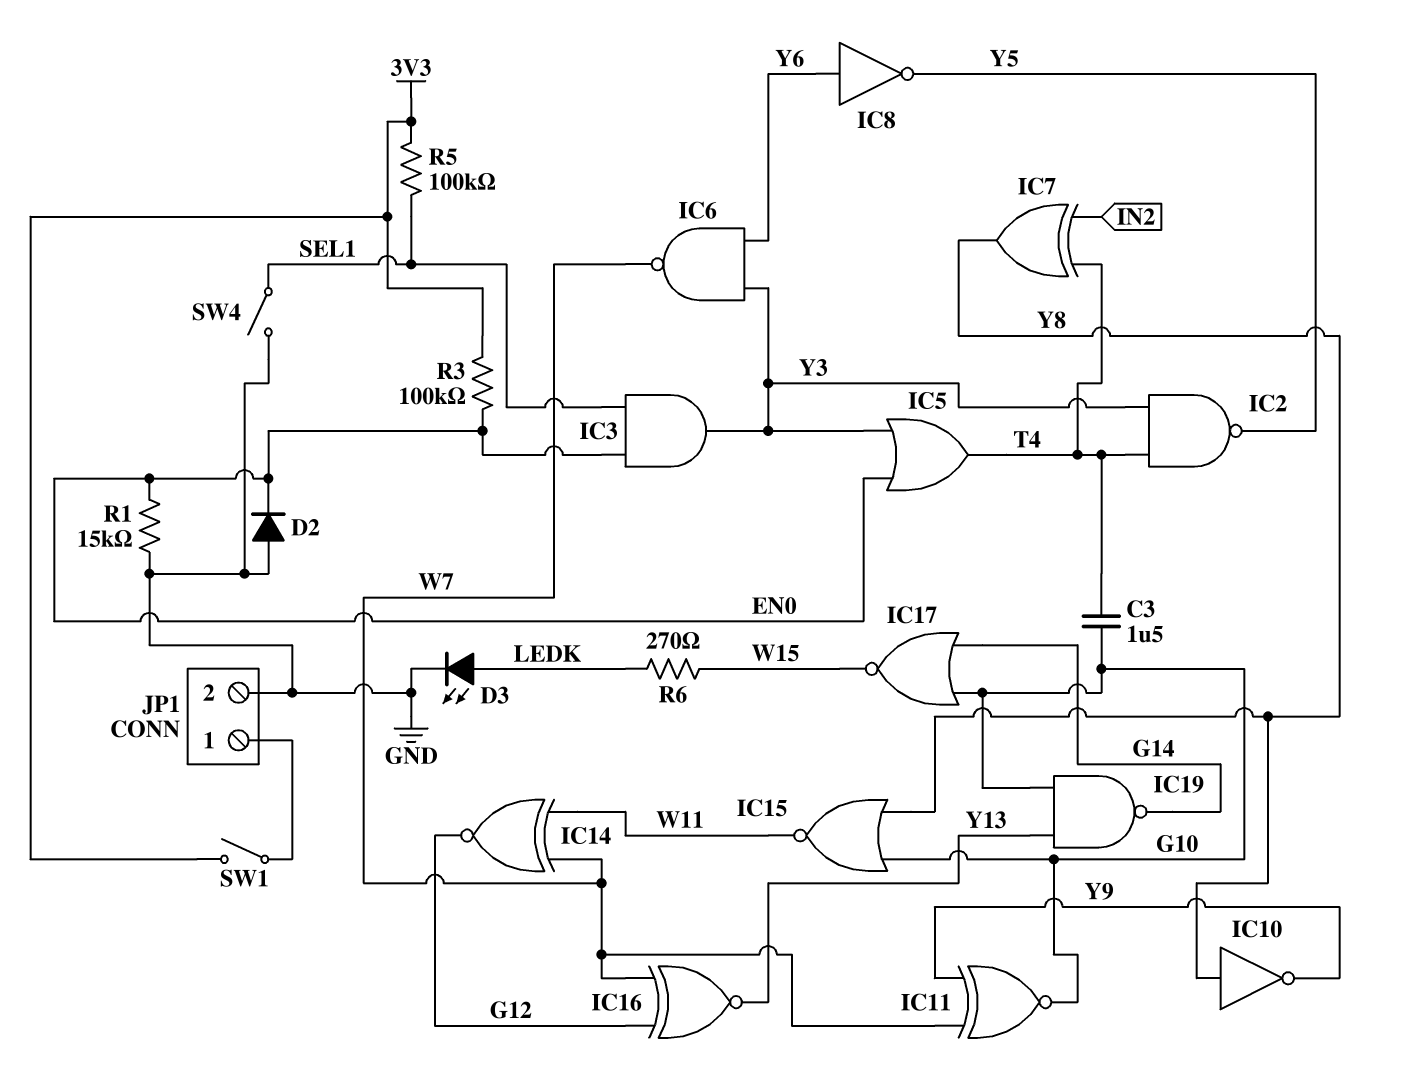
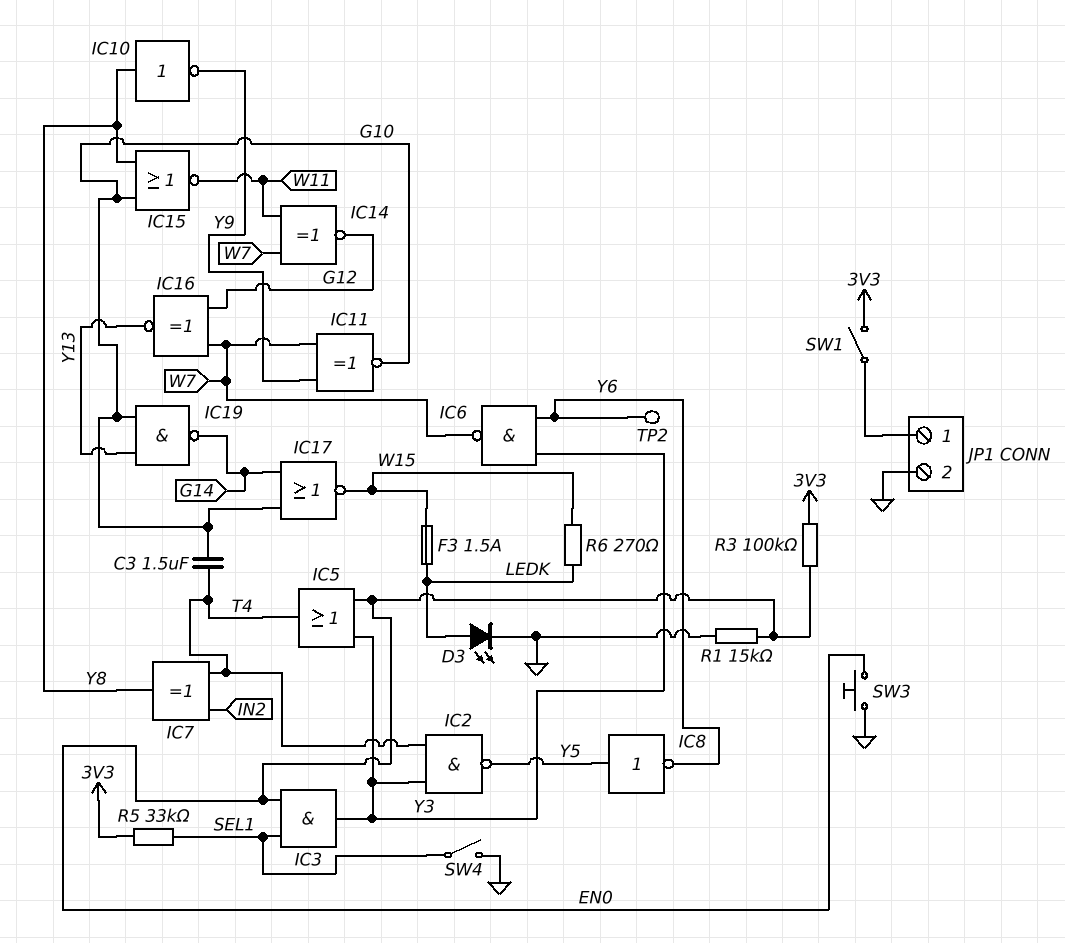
D2: diode (A GND, K EN0) -> none
F3: none -> 1.5A (LEDK, W15)
IC8: NOT (in Y6, out Y5) -> NOT (in Y5, out Y6)
R5: 100k (3V3, SEL1) -> 33k (3V3, SEL1)
SW3: none -> button (EN0, GND)
TP2: none -> test point (Y6)

